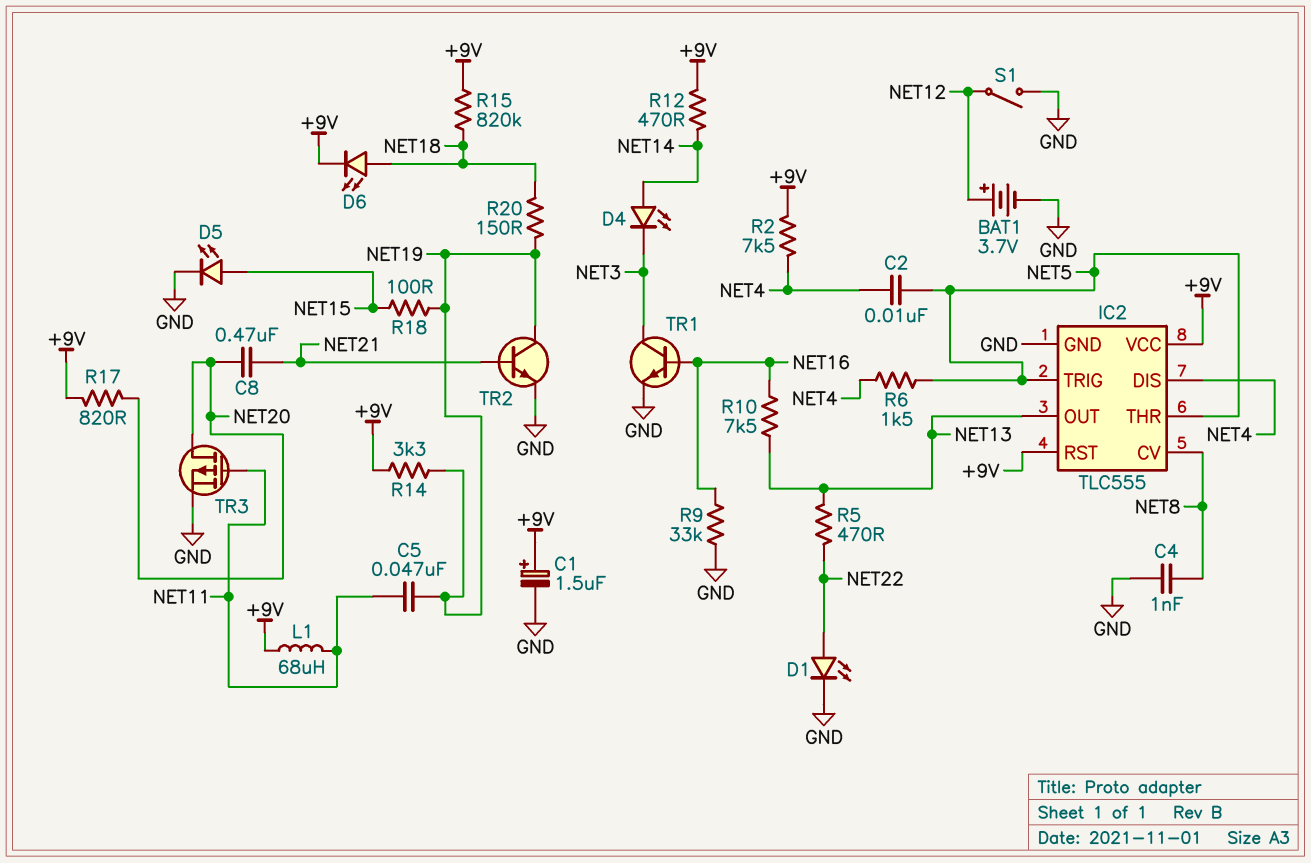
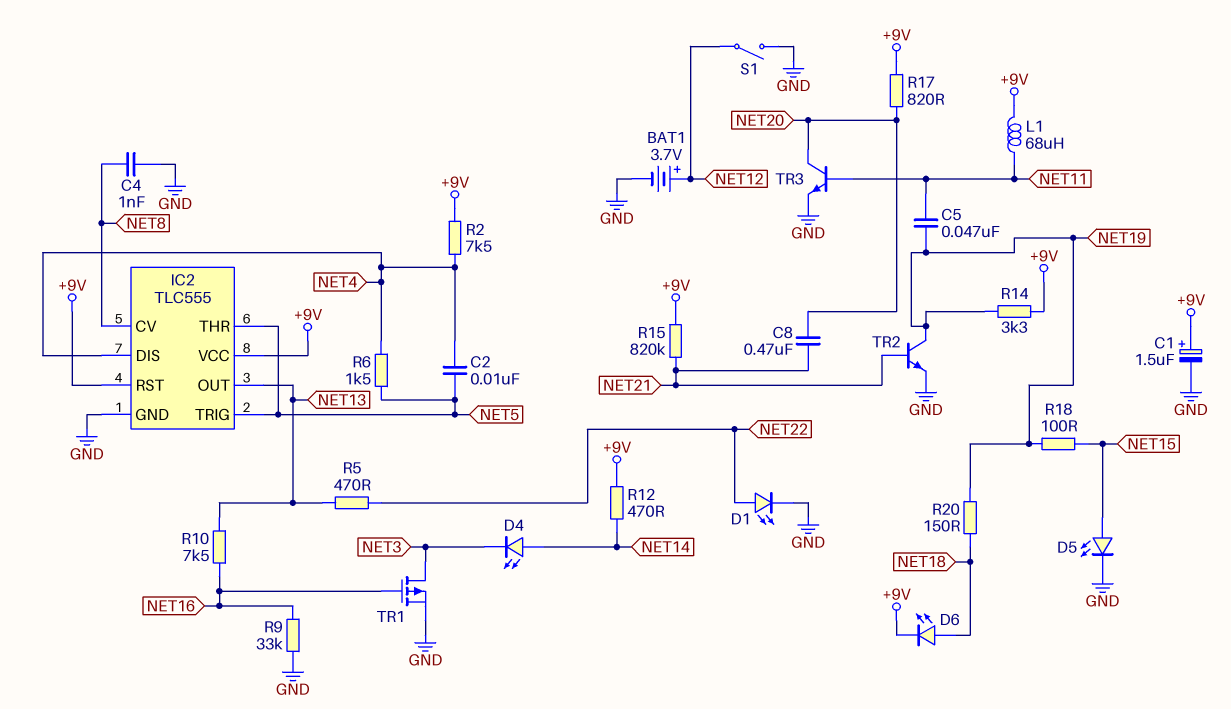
R15: 820k (+9V, NET18) -> 820k (+9V, NET21)
TR1: NPN (B NET16, C NET3, E GND) -> PMOS (G NET16, D NET3, S GND)
TR3: PMOS (G NET11, D NET20, S GND) -> NPN (B NET11, C NET20, E GND)

